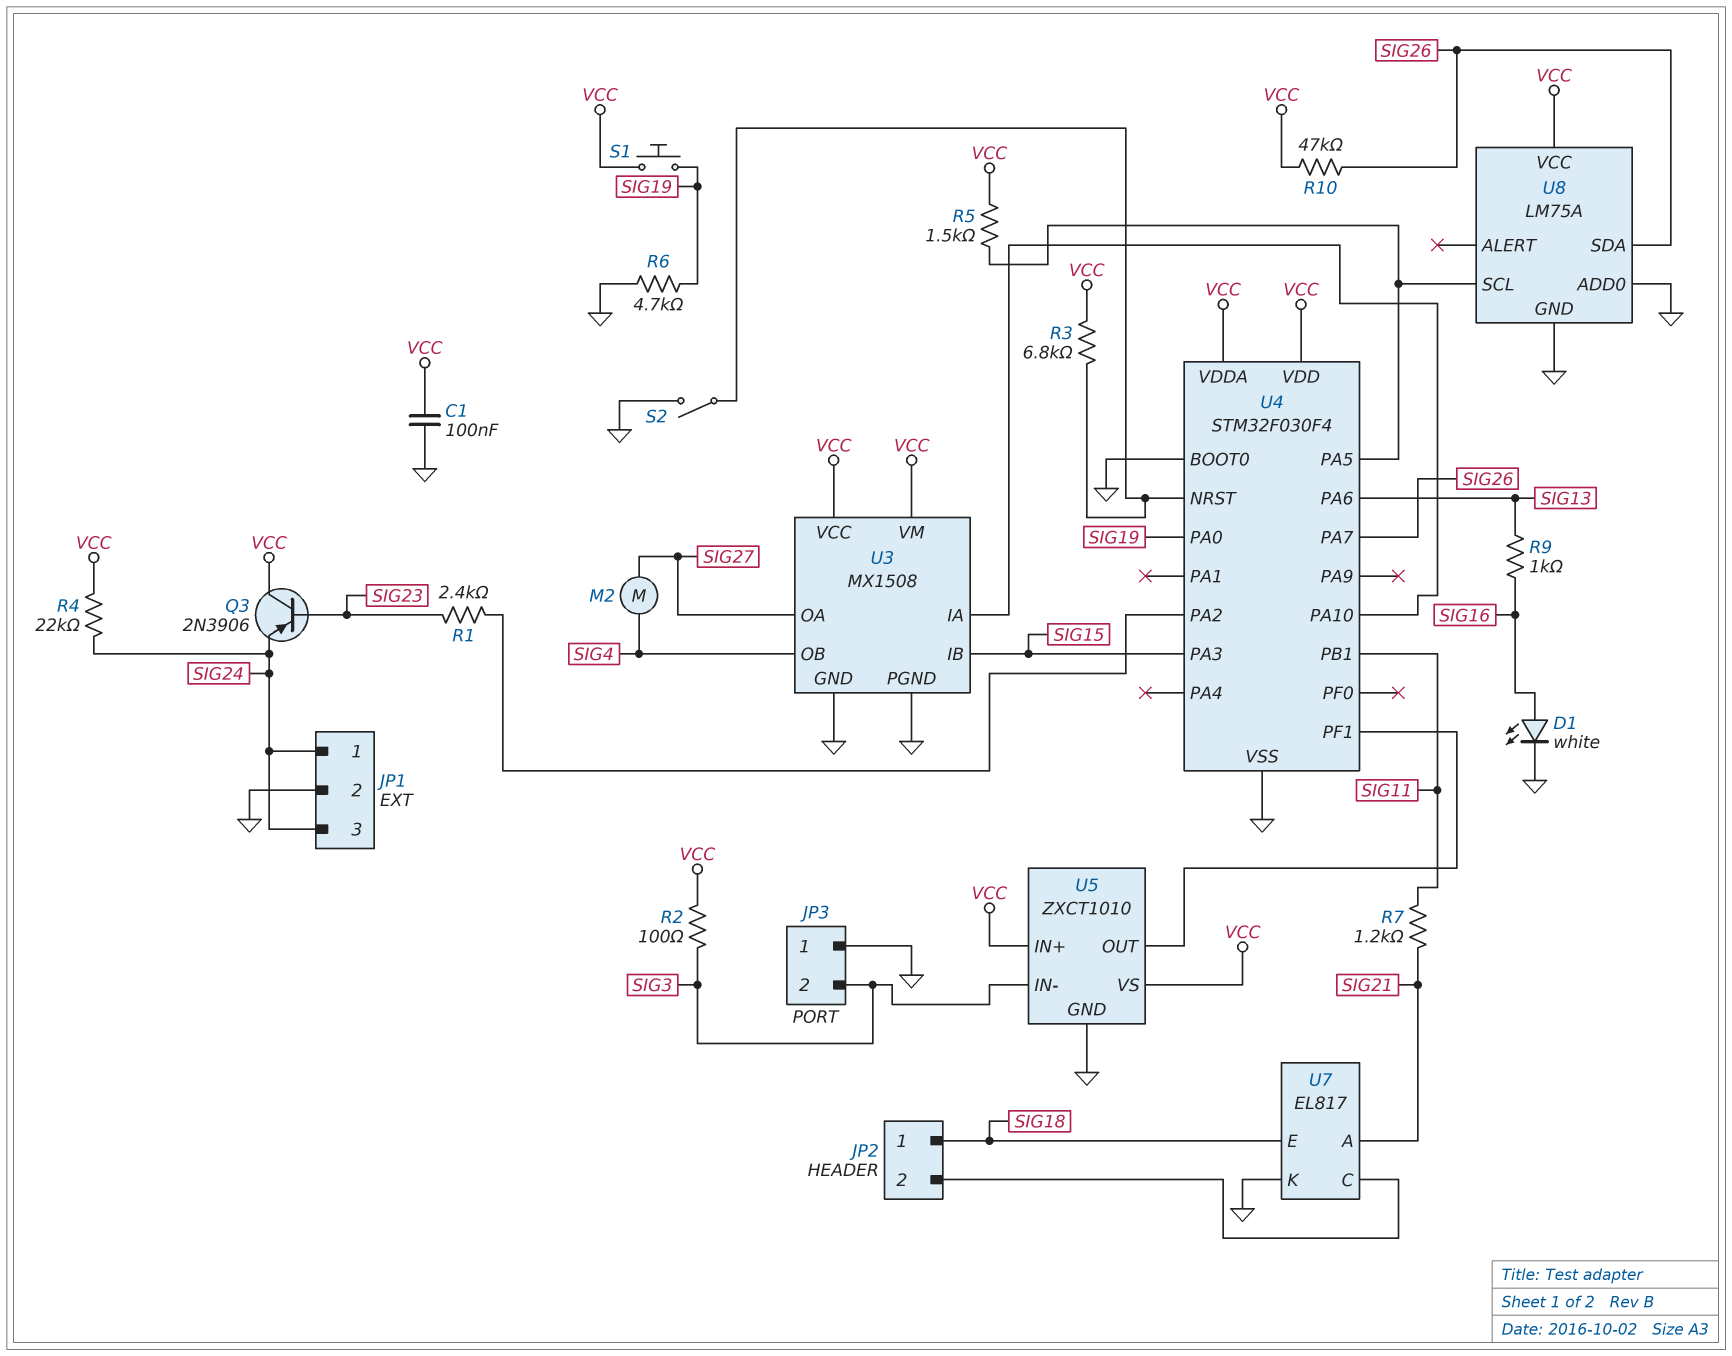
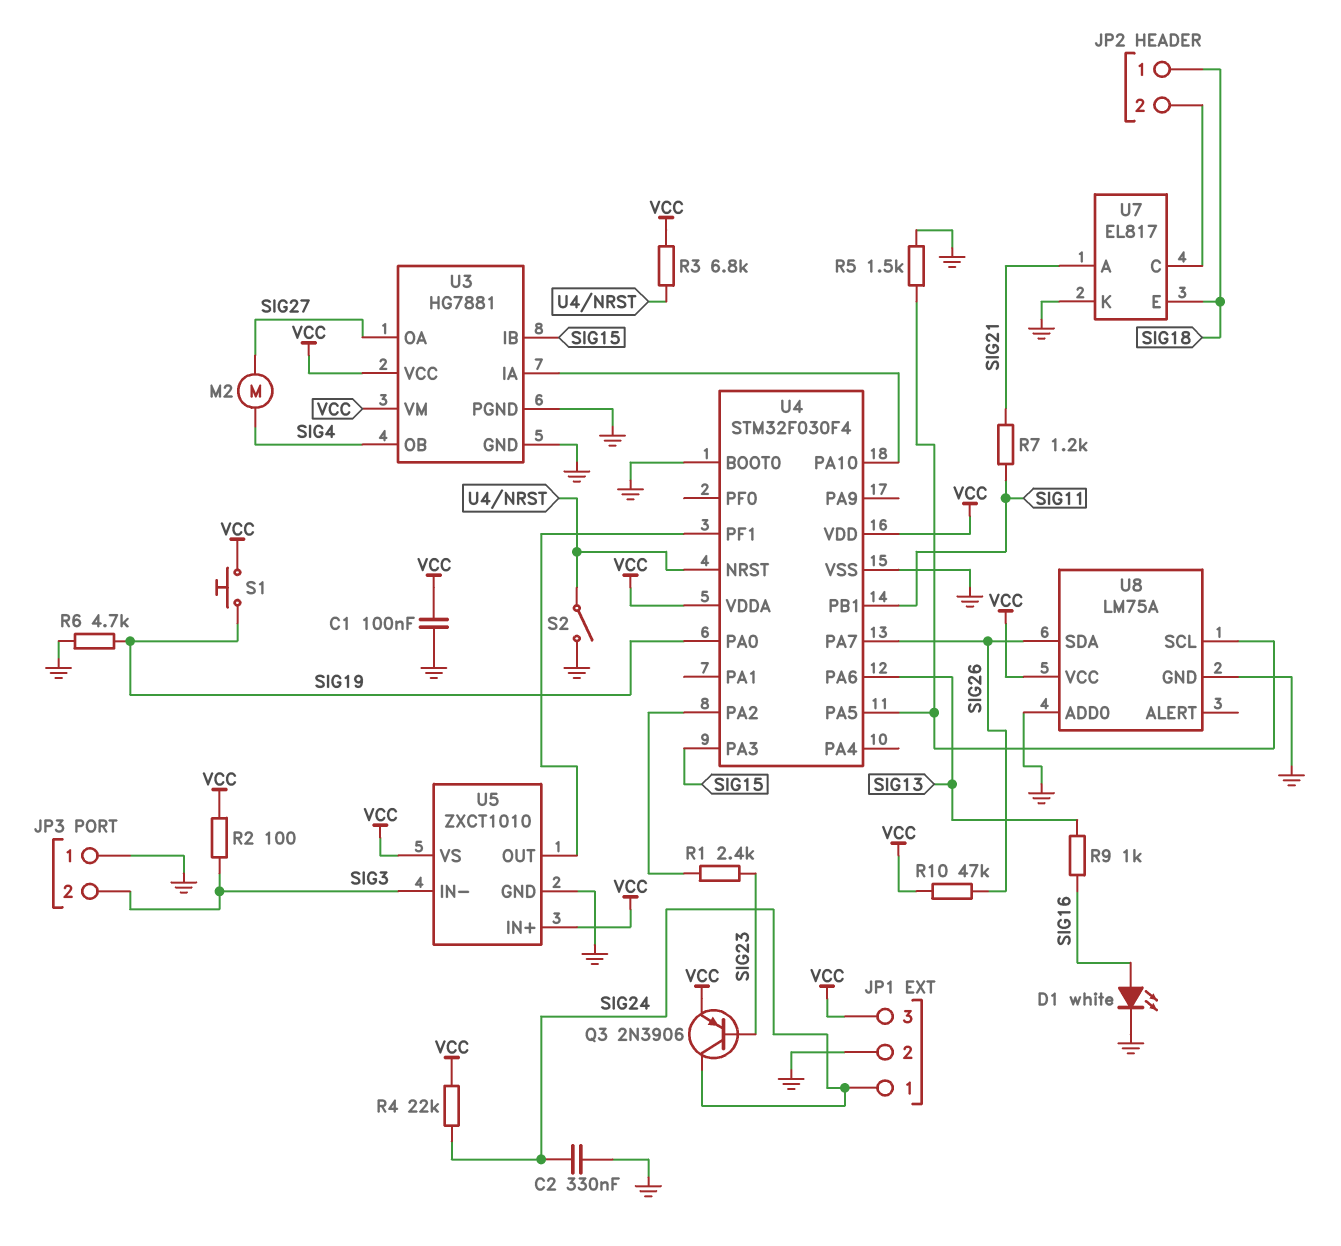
C2: none -> 330nF (GND, SIG24)
JP1 pin 3: SIG24 -> VCC
Q3: PNP 2N3906 (B SIG23, C VCC, E SIG24) -> PNP 2N3906 (B SIG23, C SIG24, E VCC)
R5: 1.5k (U4/PA5, VCC) -> 1.5k (GND, U4/PA5)
U3: MX1508 -> HG7881

